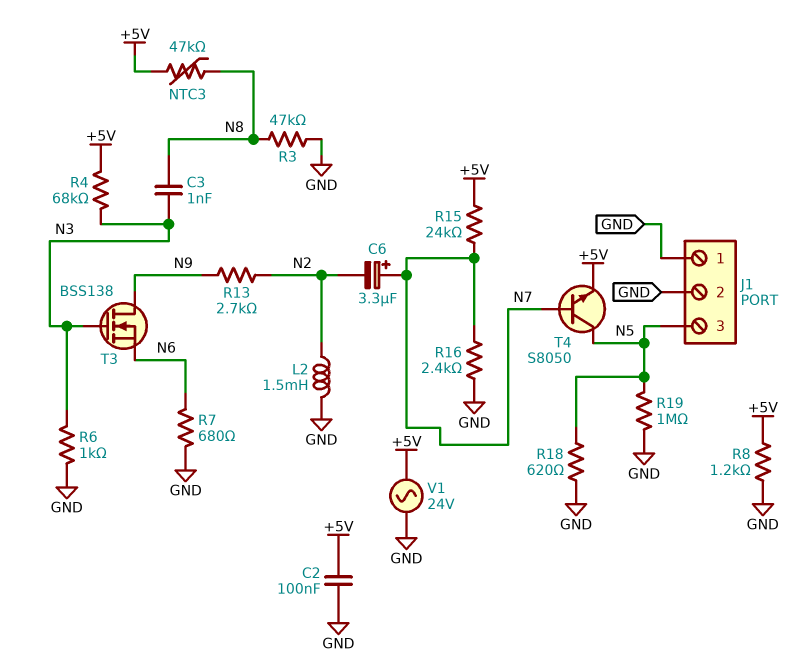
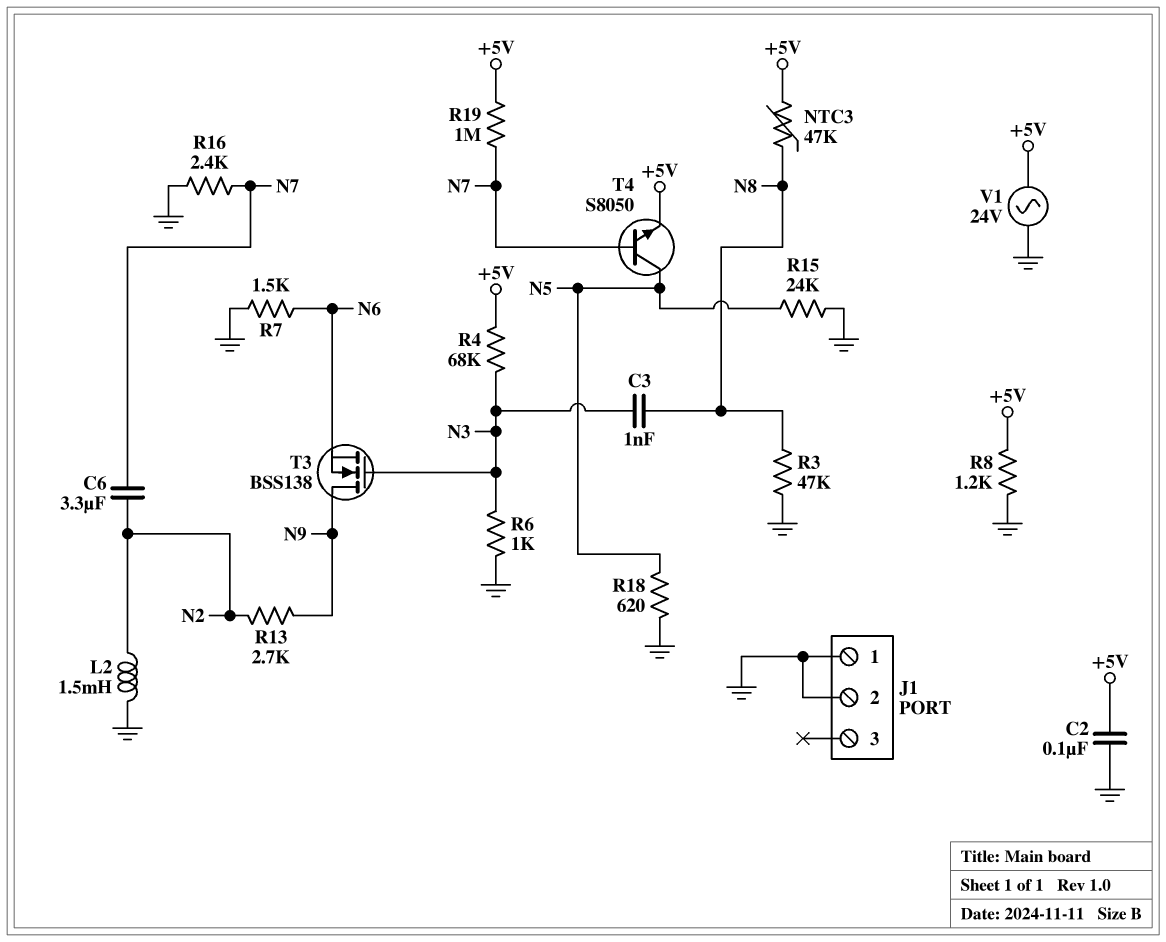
C6: 3.3uF (plus N7, minus N2) -> 3.3uF (N2, N7)
J1 pin 3: N5 -> none
R7: 680 (GND, N6) -> 1.5k (GND, N6)
R15: 24k (+5V, N7) -> 24k (GND, N5)
R19: 1M (GND, N5) -> 1M (+5V, N7)

